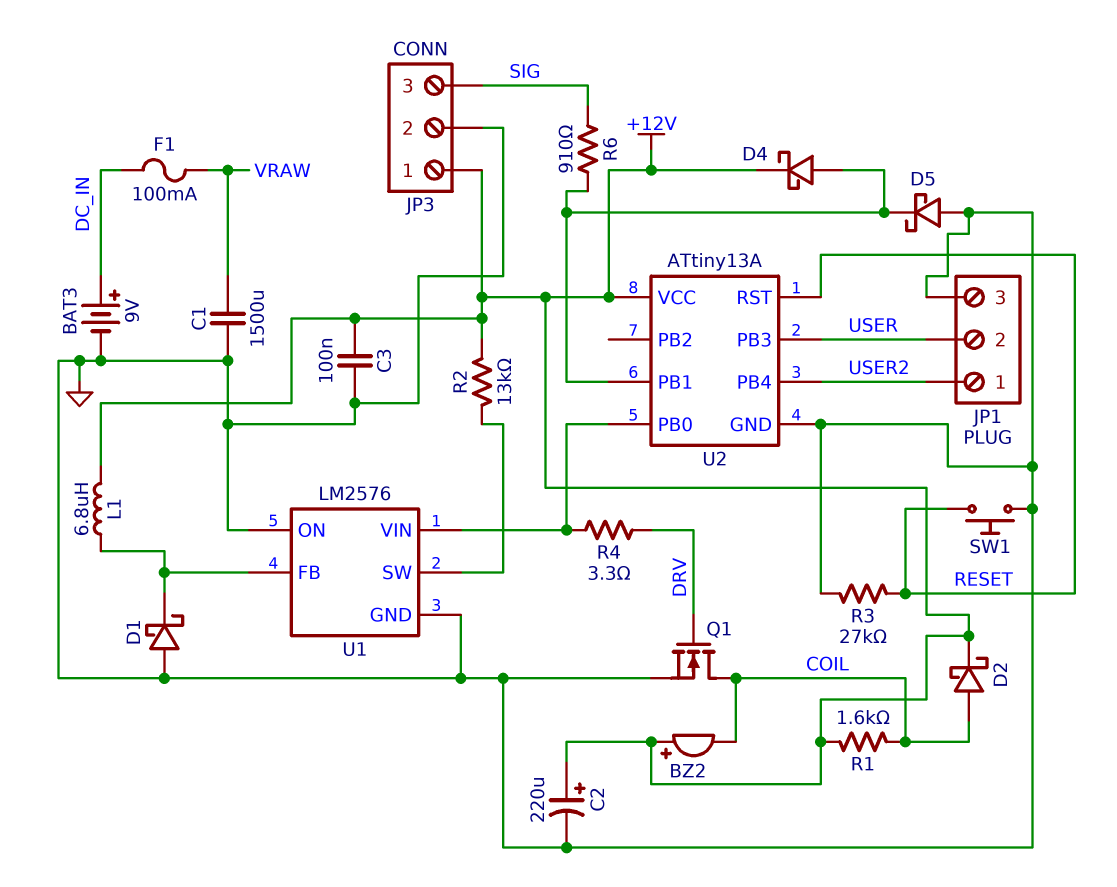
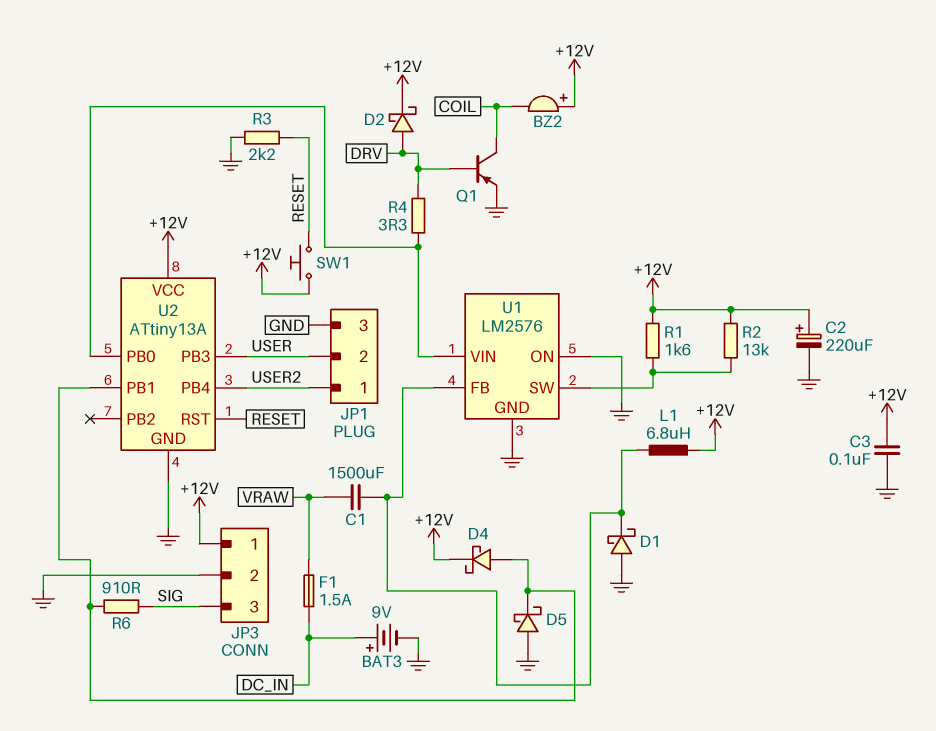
C1: 1500uF (GND, VRAW) -> 1500uF (U1/FB, VRAW)
D2: schottky (A COIL, K +12V) -> schottky (A DRV, K +12V)
F1: 100mA (DC_IN, VRAW) -> 1.5A (DC_IN, VRAW)
Q1: NMOS (G DRV, D COIL, S GND) -> PNP (B DRV, C COIL, E GND)
R1: 1.6k (+12V, COIL) -> 1.6k (+12V, U1/SW)
R3: 27k (GND, RESET) -> 2.2k (GND, RESET)
SW1: button (GND, RESET) -> button (+12V, RESET)

